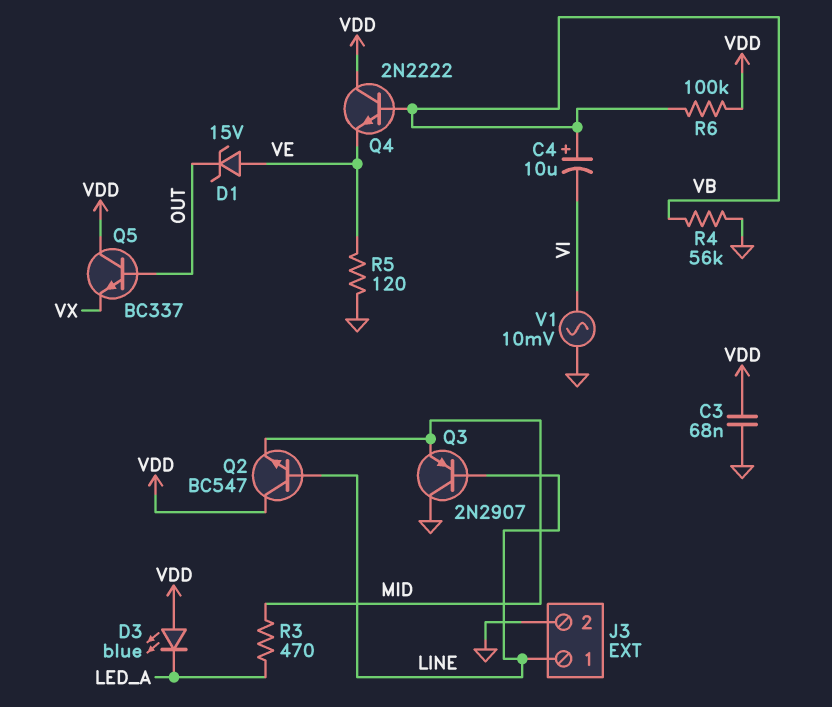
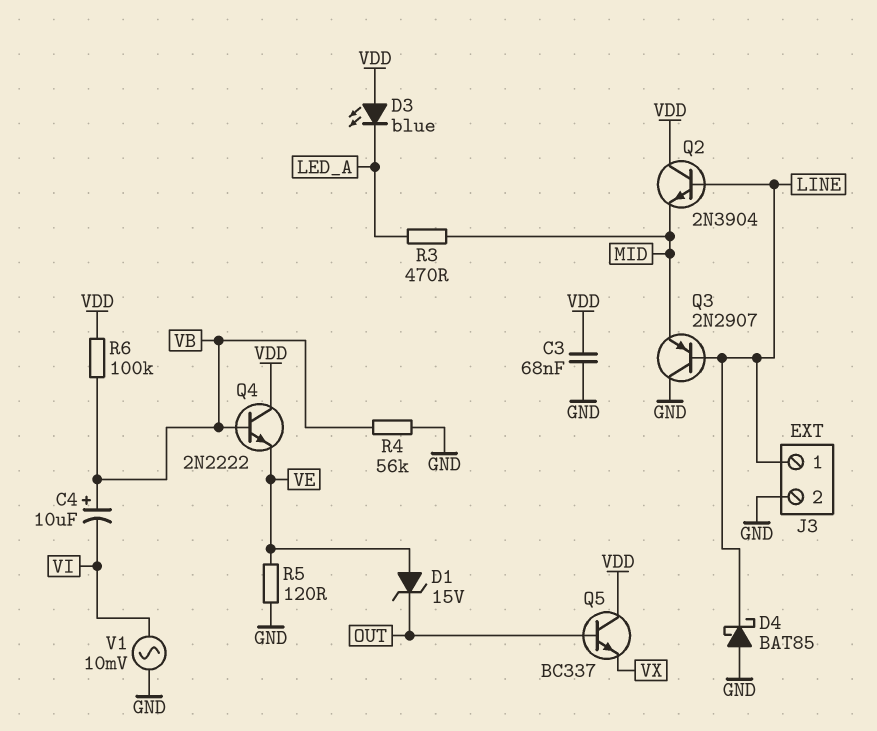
D4: none -> schottky BAT85 (A GND, K LINE)
Q2: NPN BC547 (B LINE, C VDD, E MID) -> NPN 2N3904 (B LINE, C VDD, E MID)

